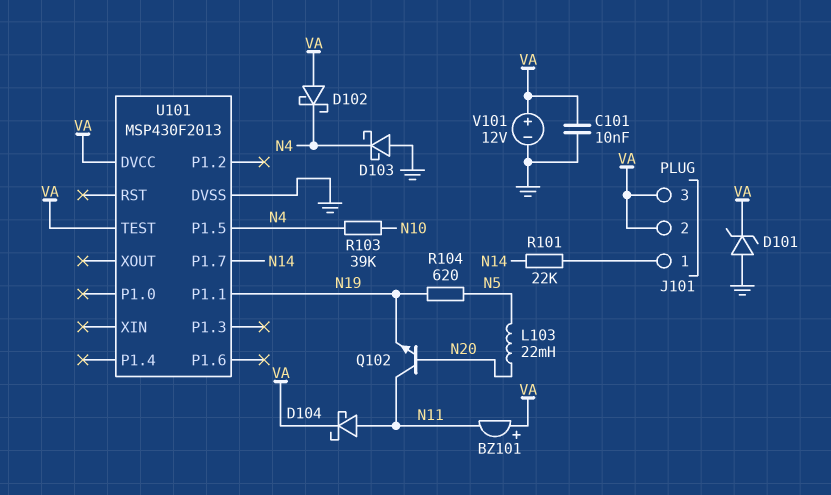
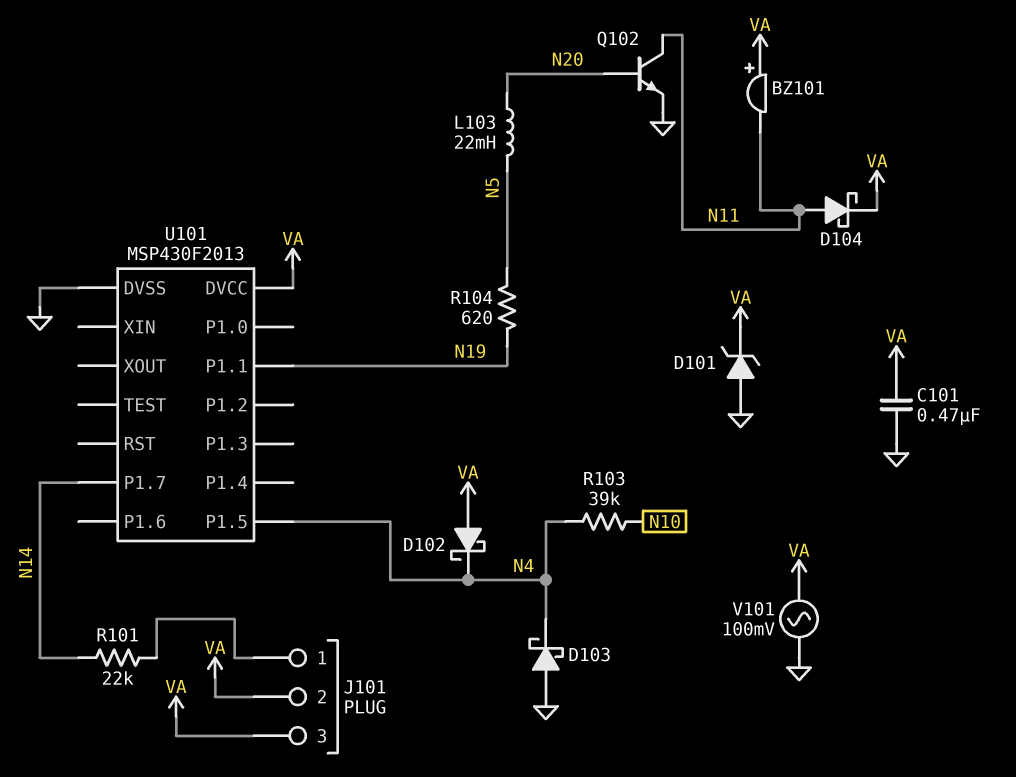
C101: 10nF (GND, VA) -> 470nF (GND, VA)
Q102: NPN (B N20, C N11, E N19) -> NPN (B N20, C N11, E GND)
U101 pin TEST: VA -> none
V101: 12V (plus VA, minus GND) -> AC 100mV (GND, VA)

